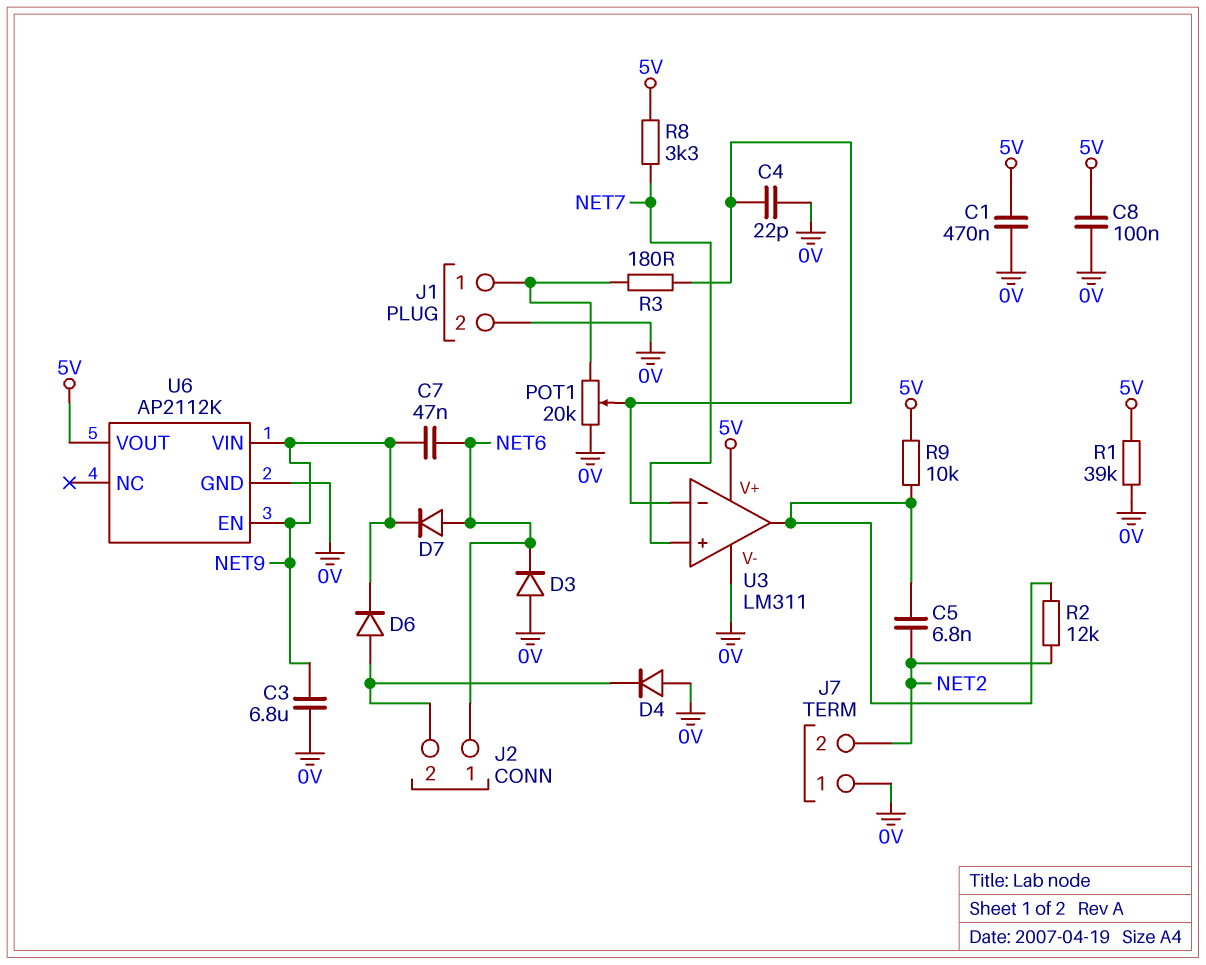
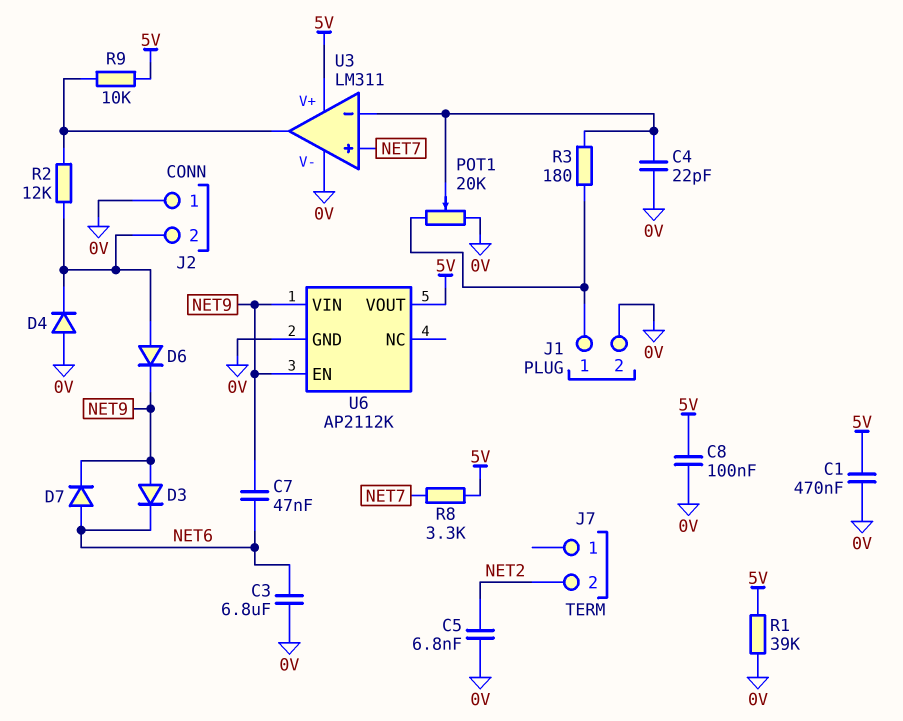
C3: 6.8uF (0V, NET9) -> 6.8uF (0V, NET6)
C5: 6.8nF (NET2, U3/out) -> 6.8nF (0V, NET2)
D3: diode (A 0V, K NET6) -> diode (A NET9, K NET6)
J2 pin 1: NET6 -> 0V
J7 pin 1: 0V -> none
R2: 12k (NET2, U3/out) -> 12k (J2/2, U3/out)

